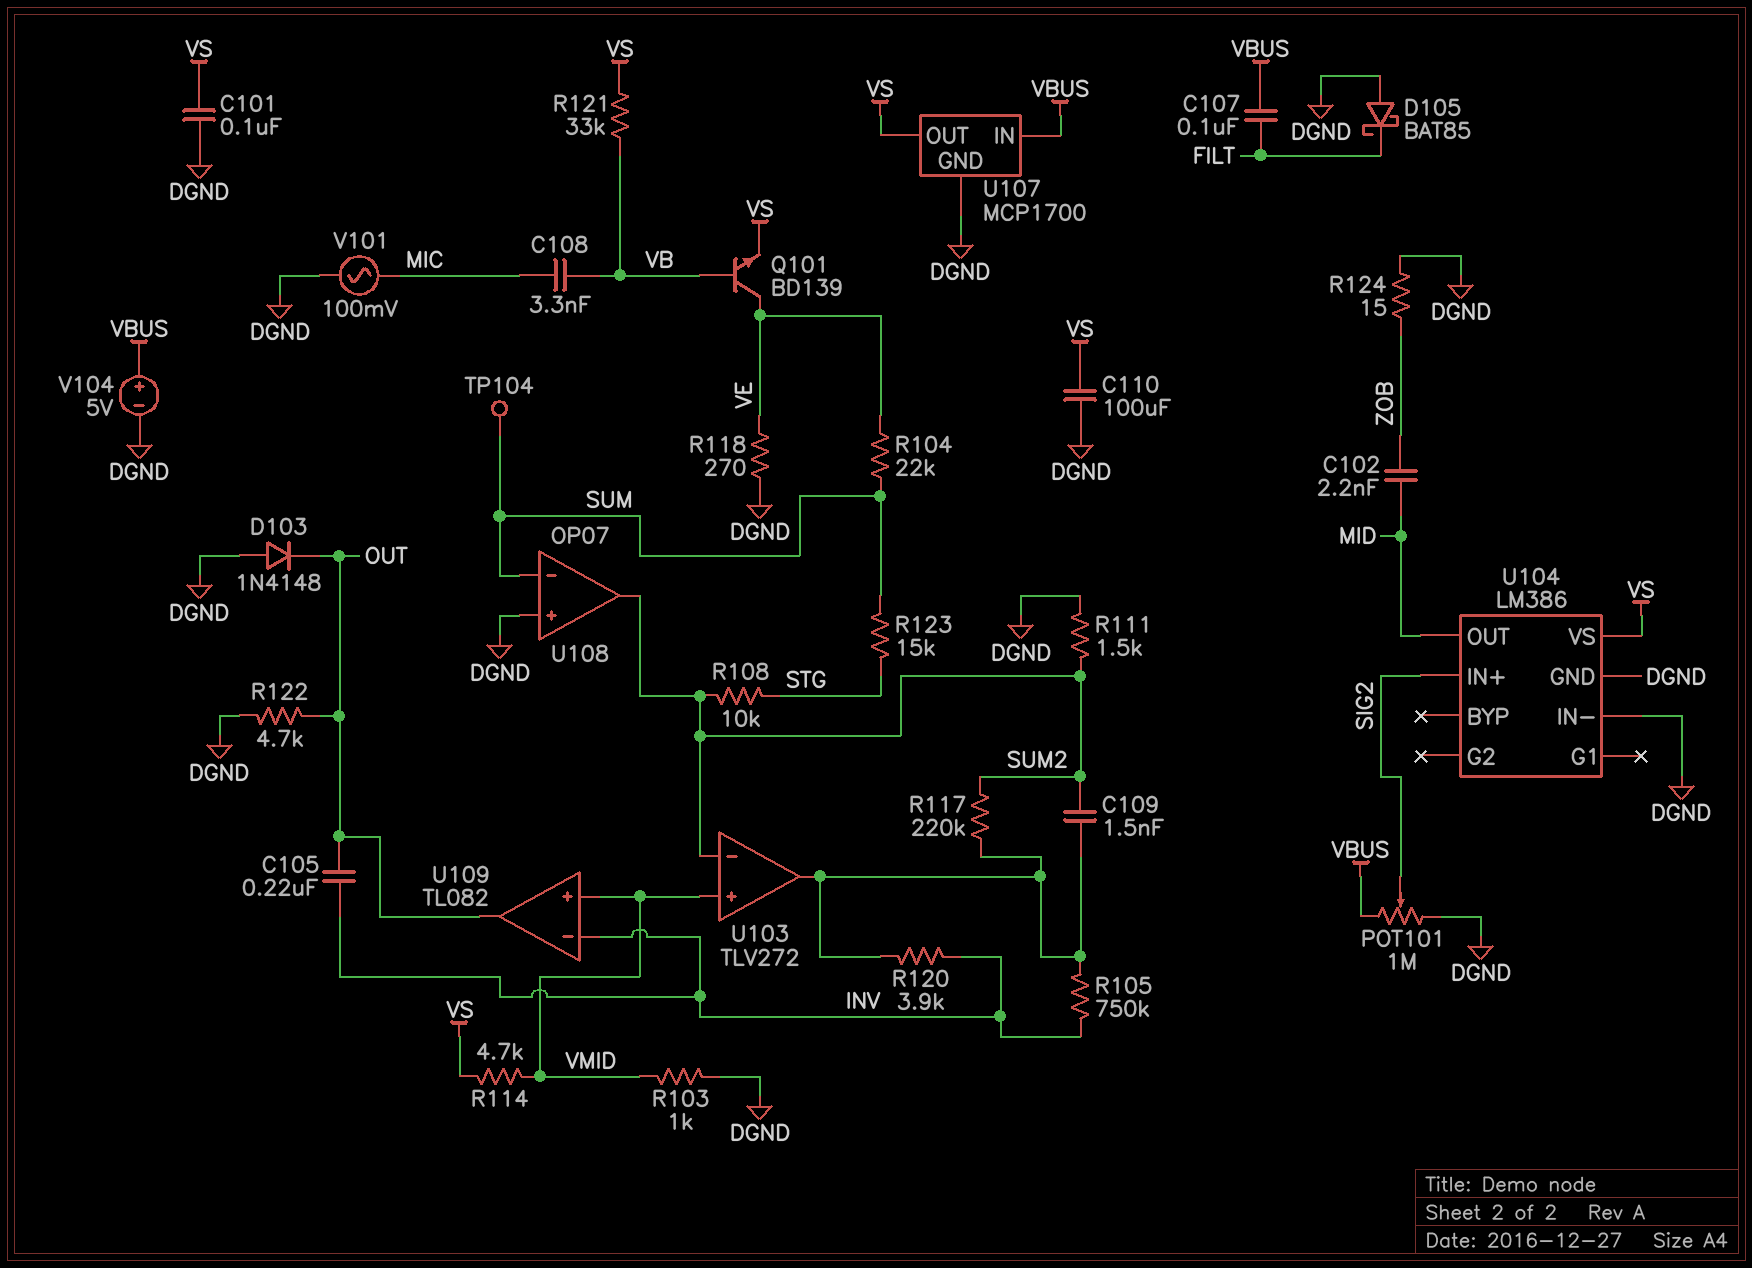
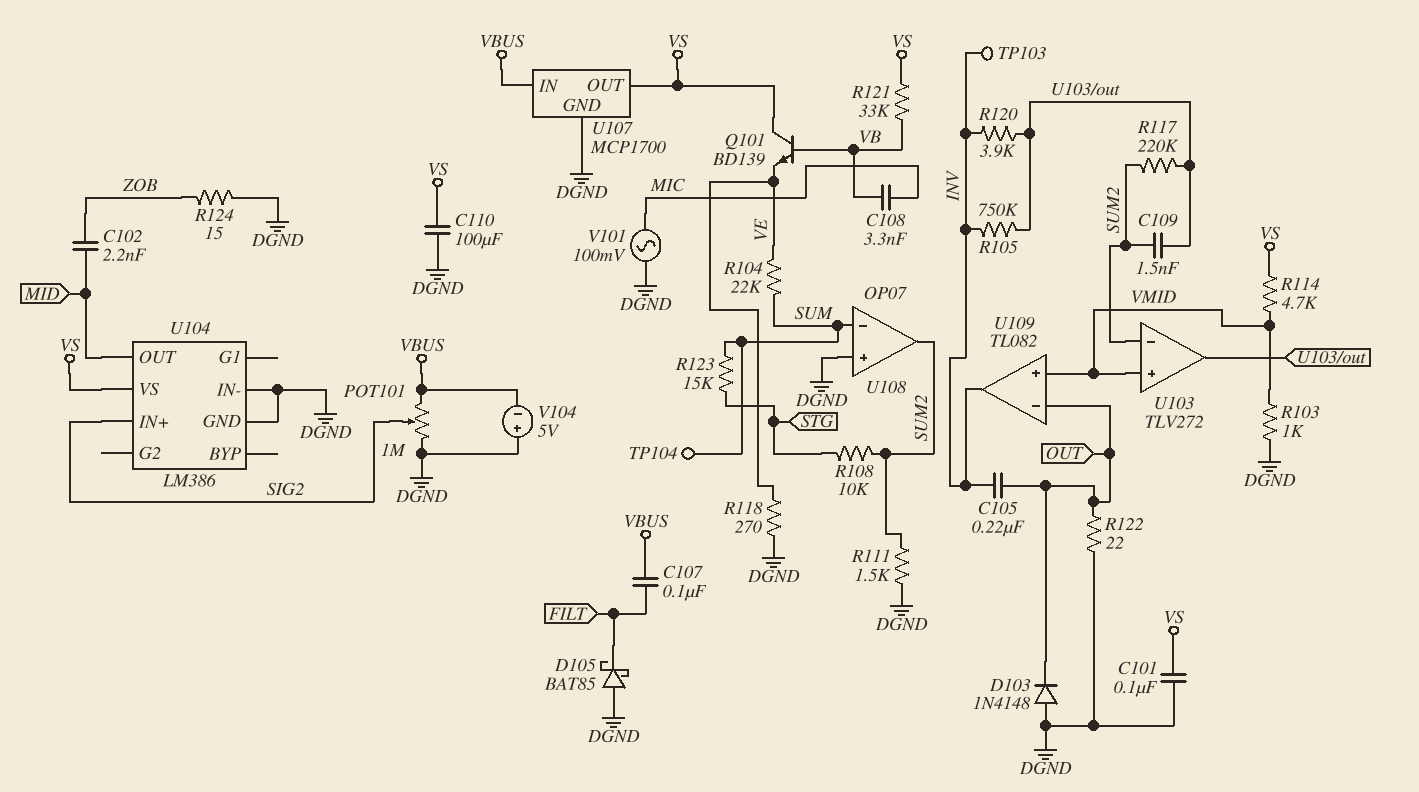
Q101: NPN BD139 (B VB, C VE, E VS) -> NPN BD139 (B VB, C VS, E VE)
R122: 4.7k (DGND, OUT) -> 22 (DGND, OUT)
TP103: none -> test point (INV)
U109 pin in-: INV -> OUT
U109 pin out: OUT -> INV
V104: 5V (plus VBUS, minus DGND) -> 5V (plus DGND, minus VBUS)

